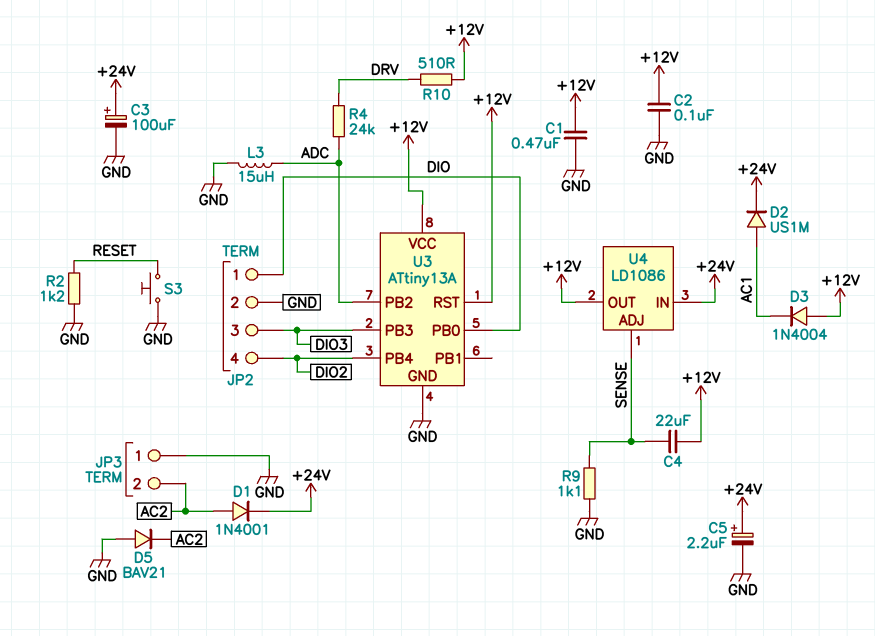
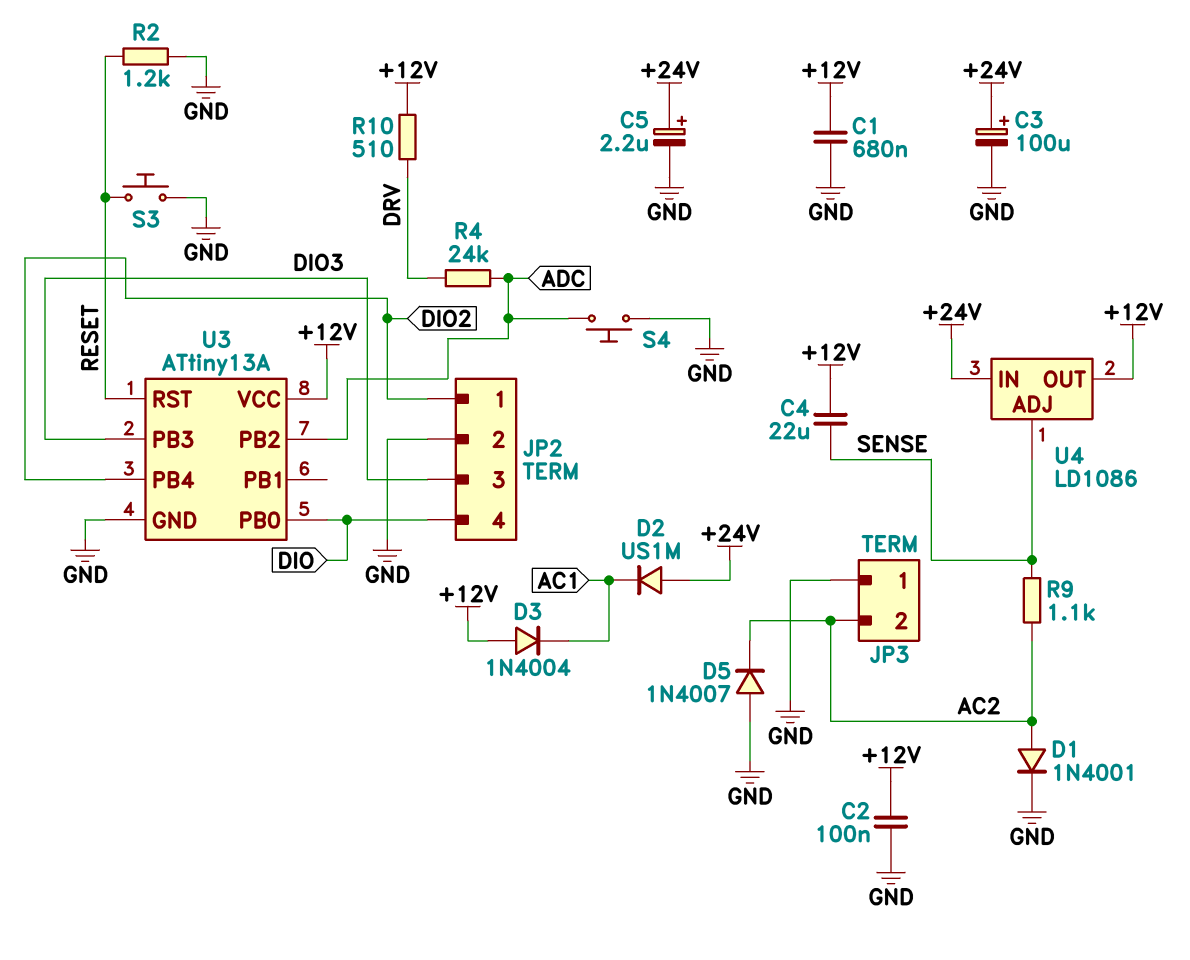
C1: 470nF (+12V, GND) -> 680nF (+12V, GND)
D1: diode 1N4001 (A AC2, K +24V) -> diode 1N4001 (A AC2, K GND)
D2: diode US1M (A AC1, K +24V) -> diode US1M (A +24V, K AC1)
D5: diode BAV21 (A GND, K AC2) -> diode 1N4007 (A GND, K AC2)
JP2 pin 1: DIO -> DIO2
JP2 pin 4: DIO2 -> DIO
L3: 15uH (ADC, GND) -> none
R9: 1.1k (GND, SENSE) -> 1.1k (AC2, SENSE)
S4: none -> button (ADC, GND)
U3 pin RST: +12V -> RESET

